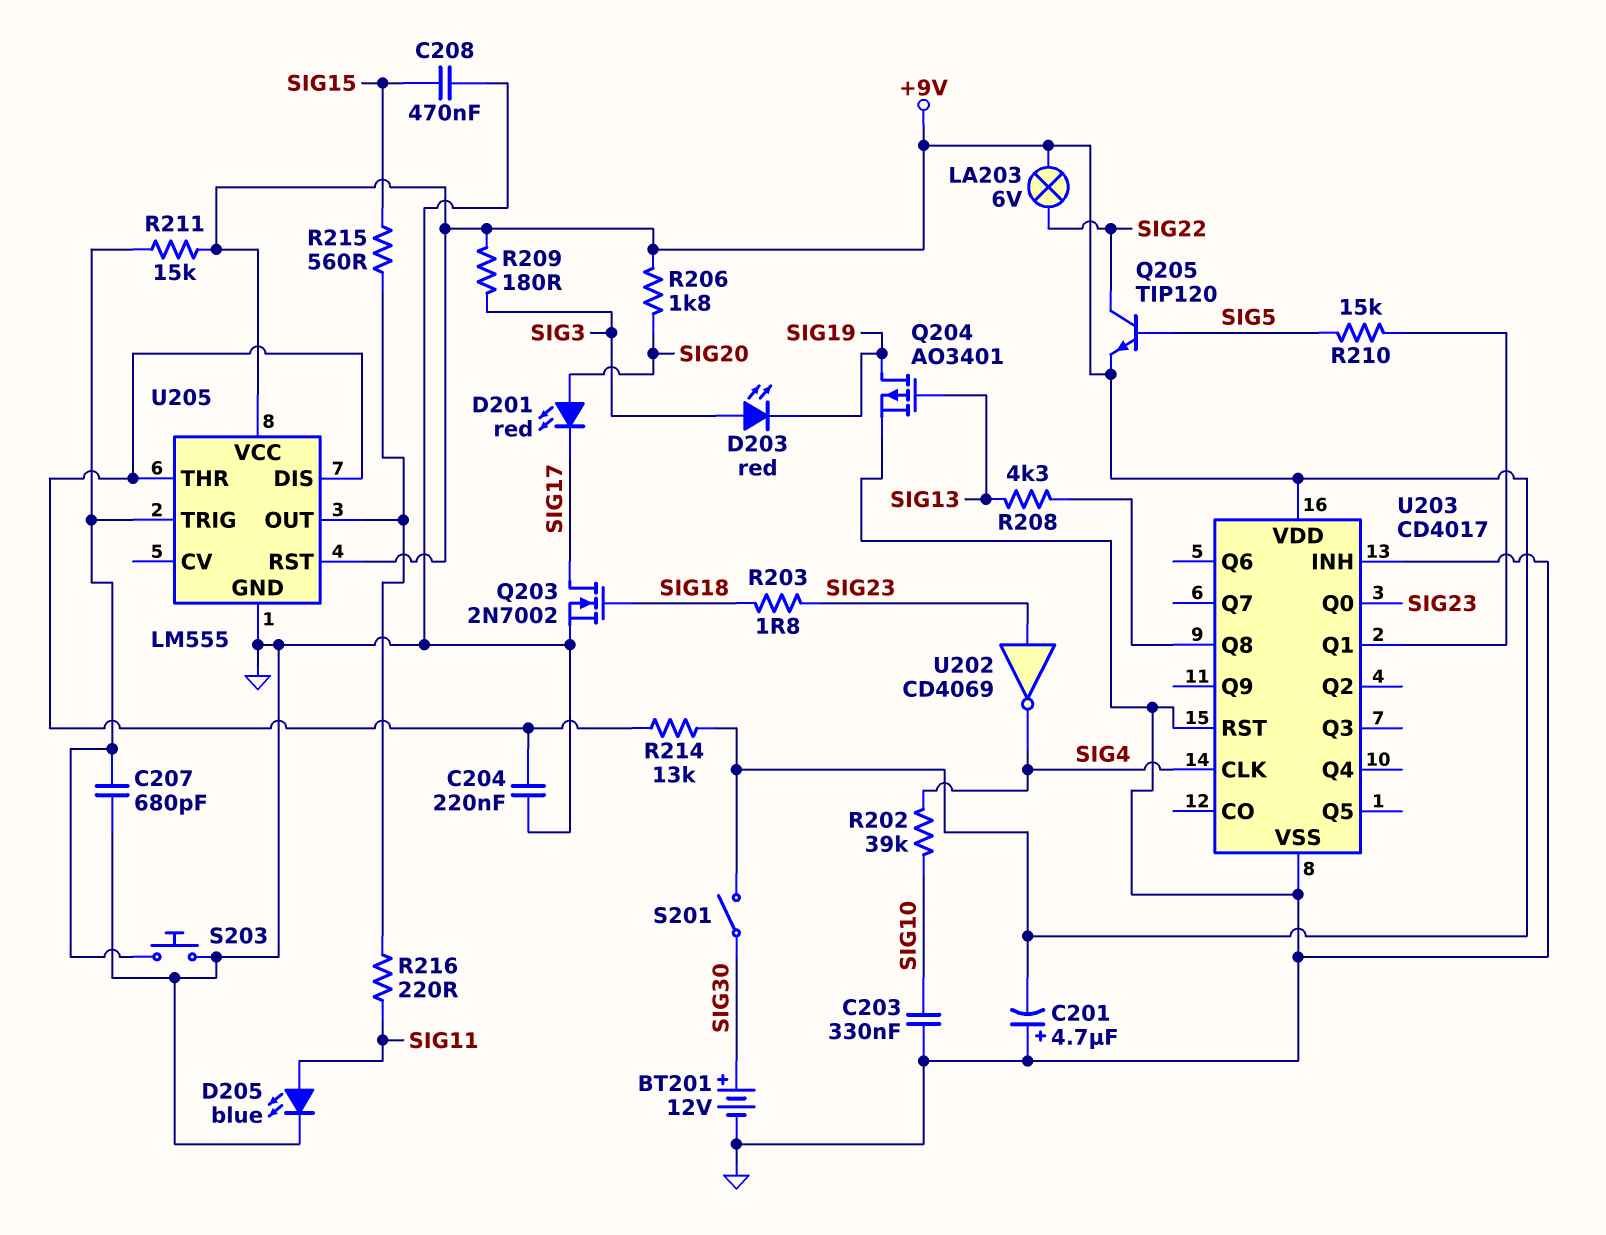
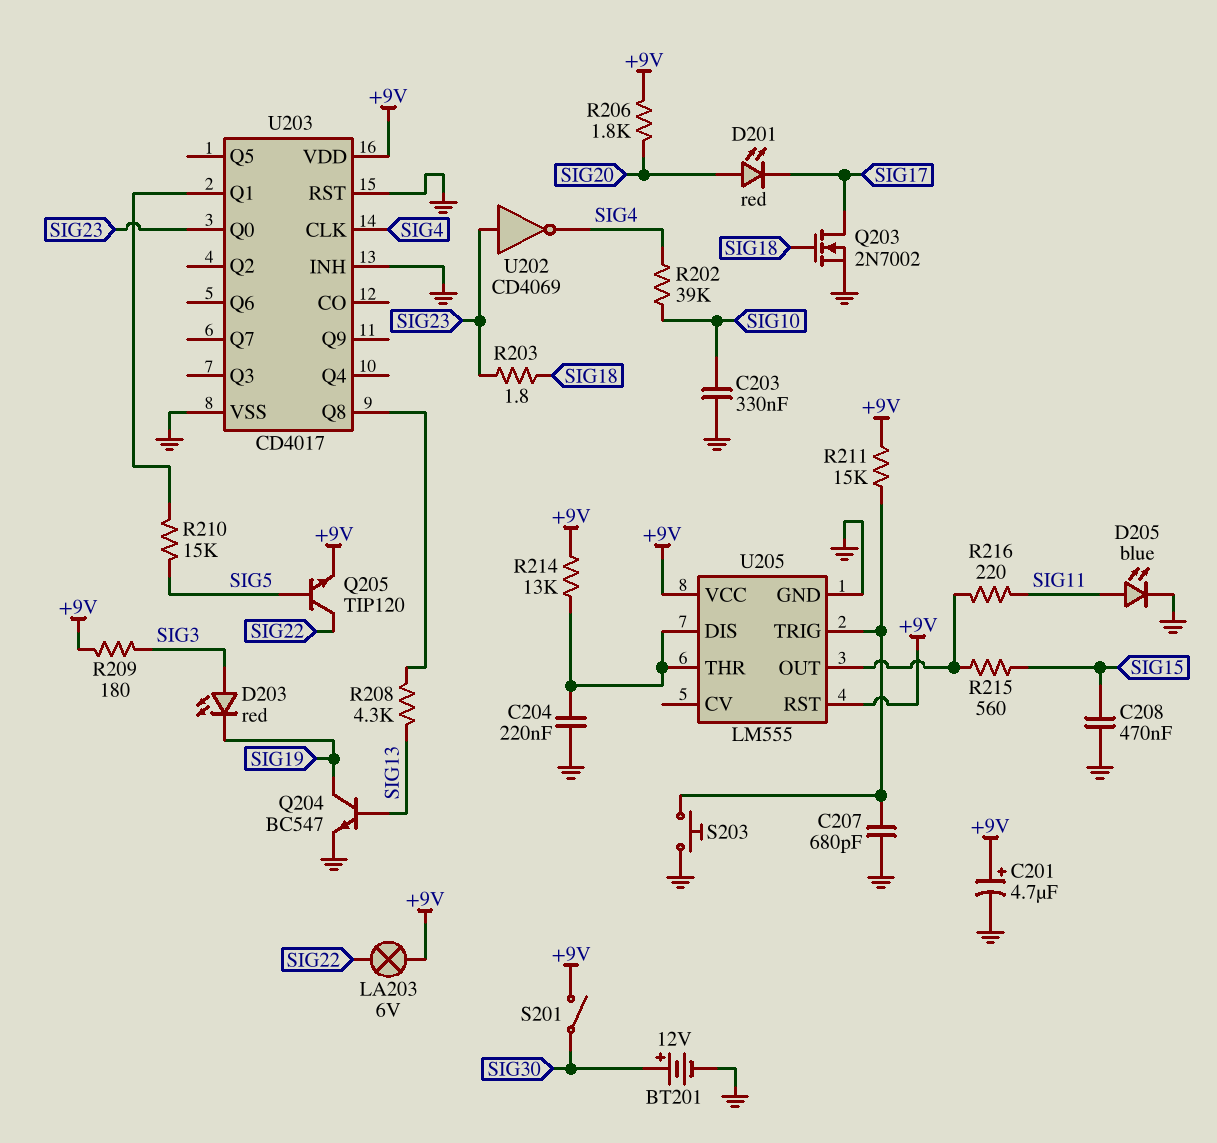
C201: 4.7uF (plus GND, minus +9V) -> 4.7uF (plus +9V, minus GND)
Q204: PMOS AO3401 (G SIG13, D SIG19, S GND) -> NPN BC547 (B SIG13, C SIG19, E GND)

